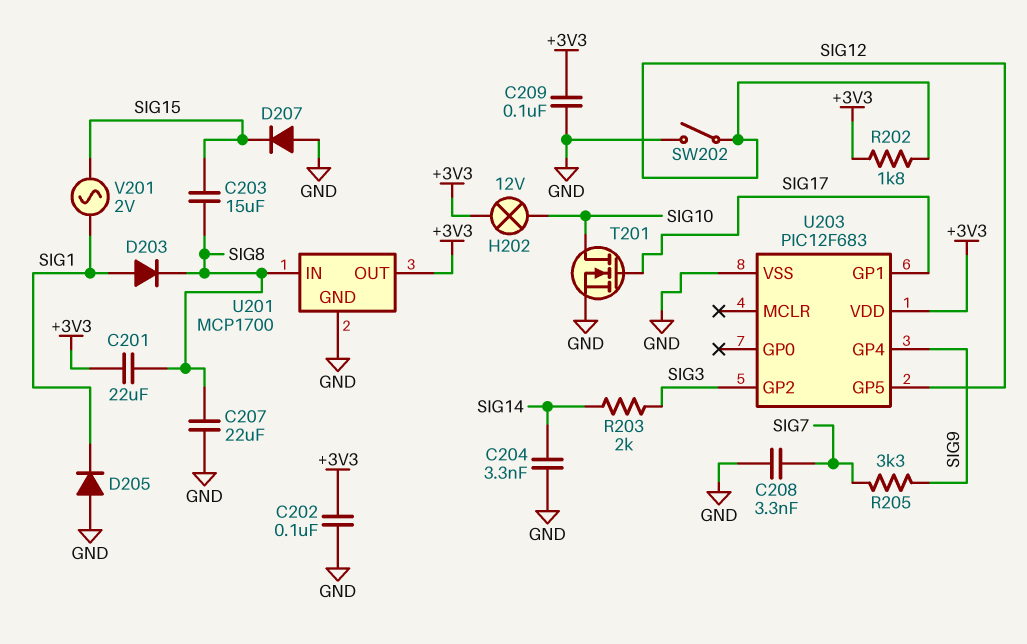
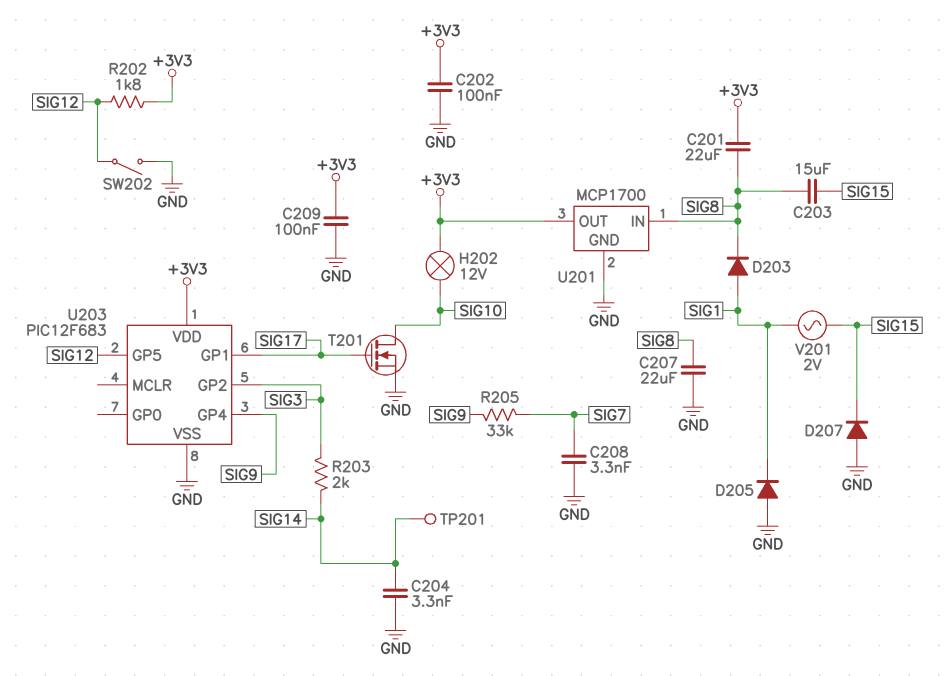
R205: 3.3k (SIG7, SIG9) -> 33k (SIG7, SIG9)
TP201: none -> test point (SIG14)

